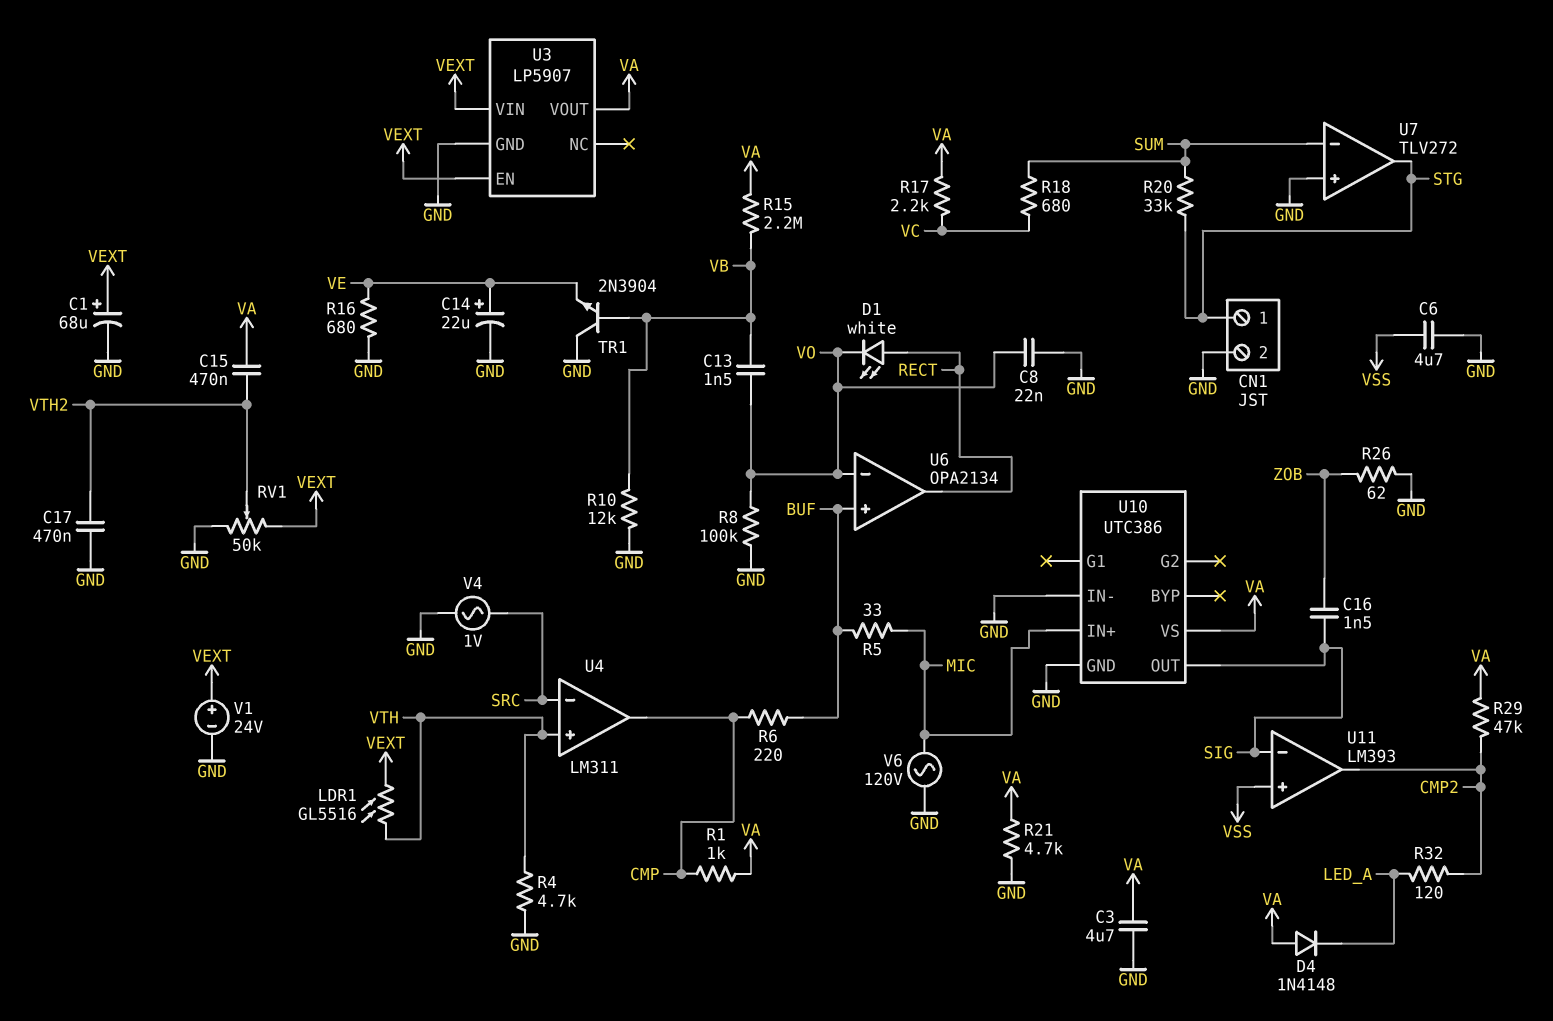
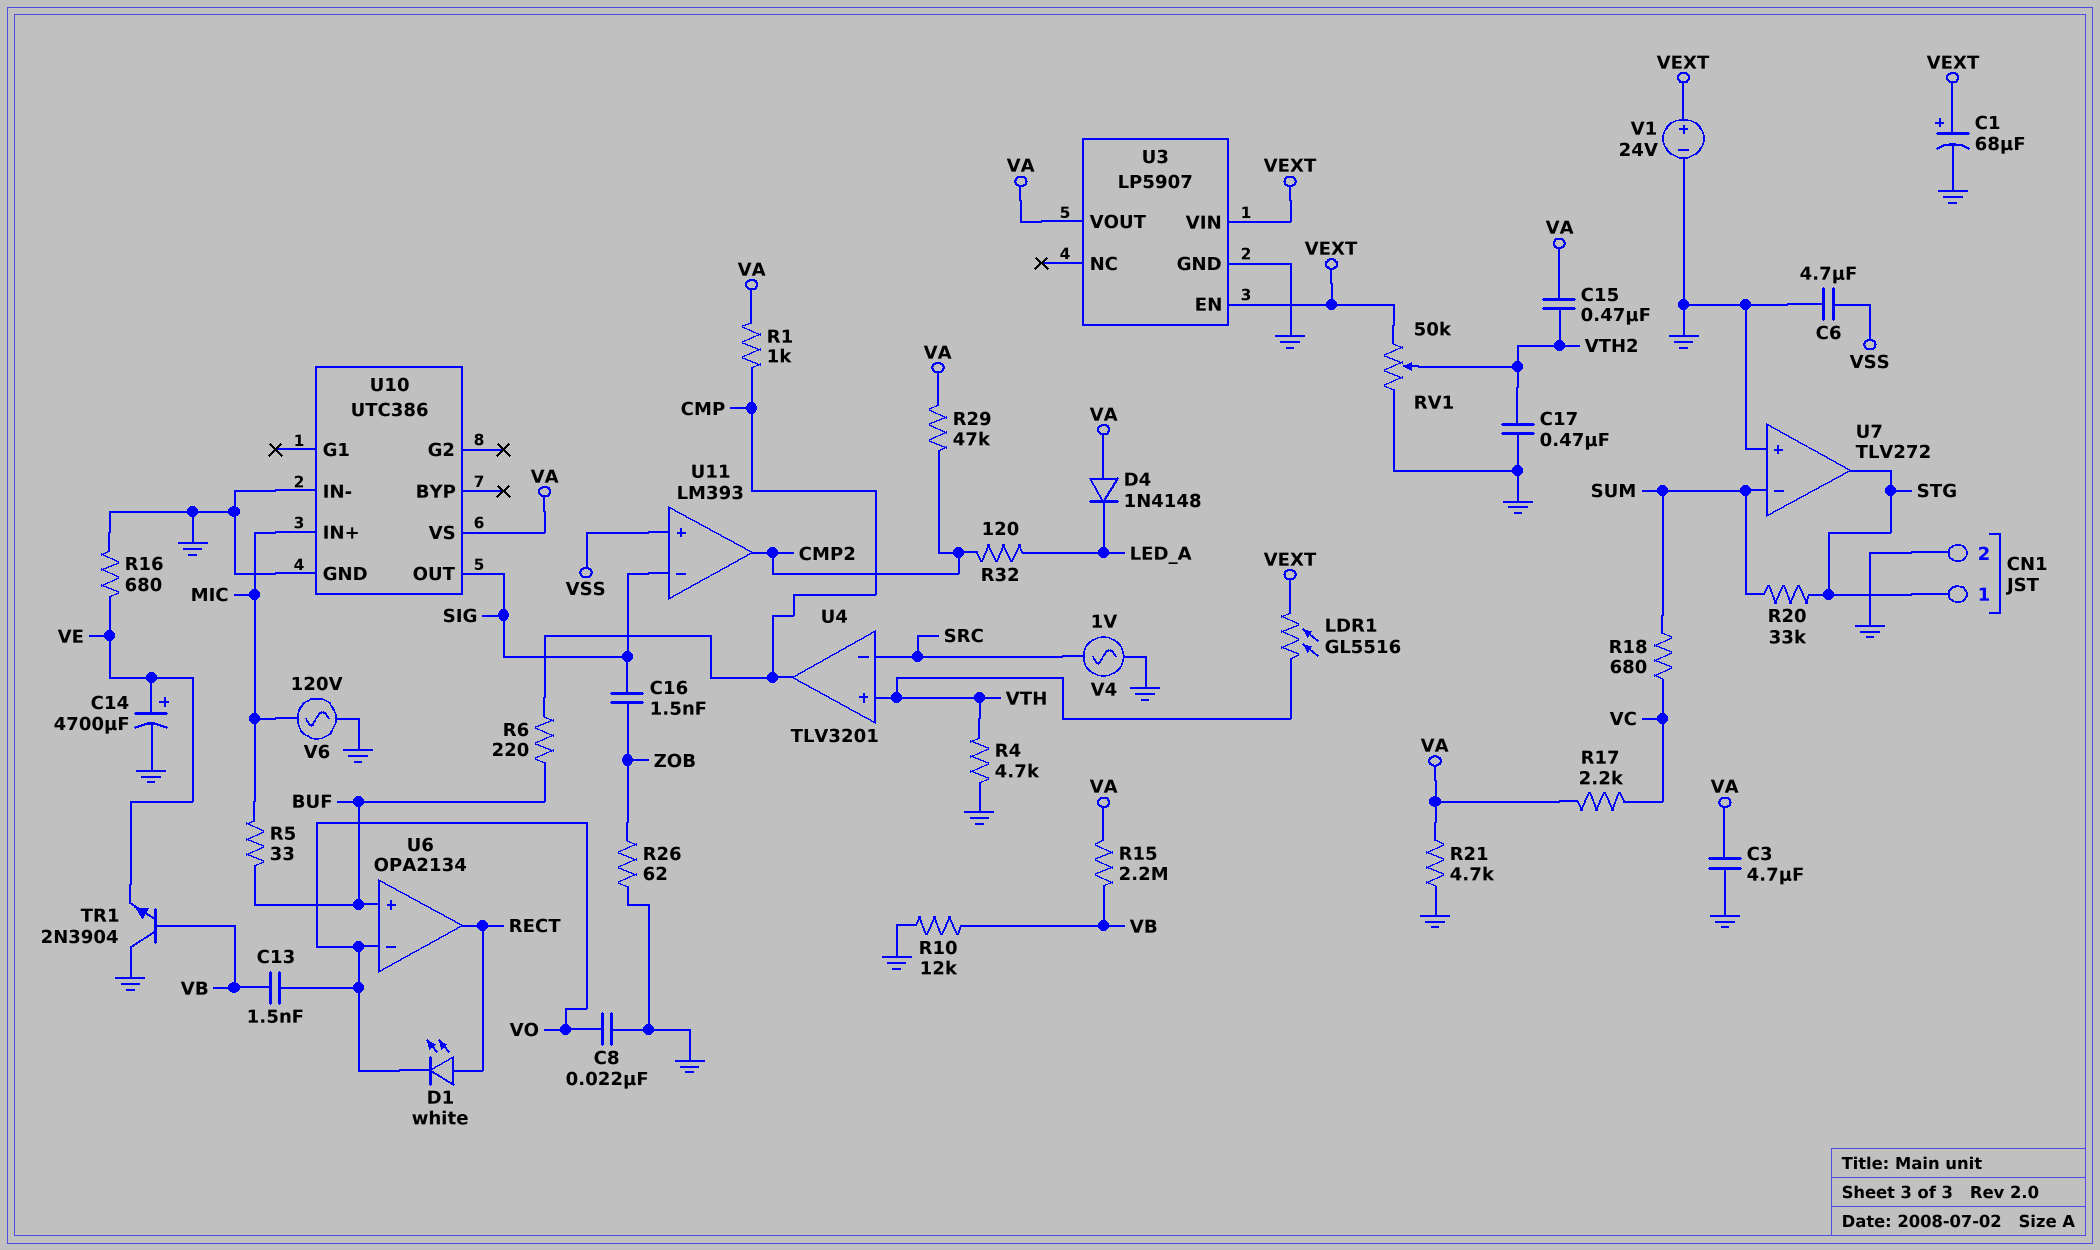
C14: 22uF (plus VE, minus GND) -> 4700uF (plus VE, minus GND)
R8: 100k (GND, VO) -> none
U4: LM311 -> TLV3201

